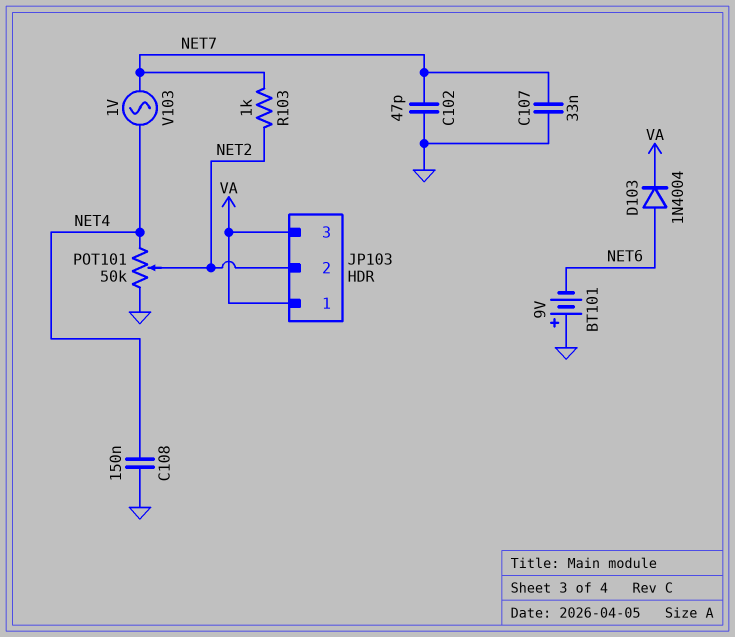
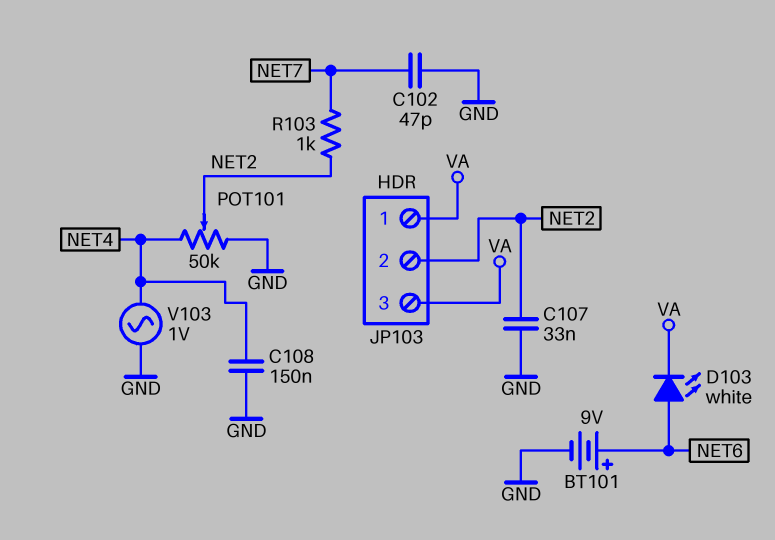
BT101: 9V (plus GND, minus NET6) -> 9V (plus NET6, minus GND)
C107: 33nF (GND, NET7) -> 33nF (GND, NET2)
D103: diode 1N4004 (A NET6, K VA) -> LED white (A NET6, K VA)
V103: AC 1V (NET4, NET7) -> AC 1V (GND, NET4)

